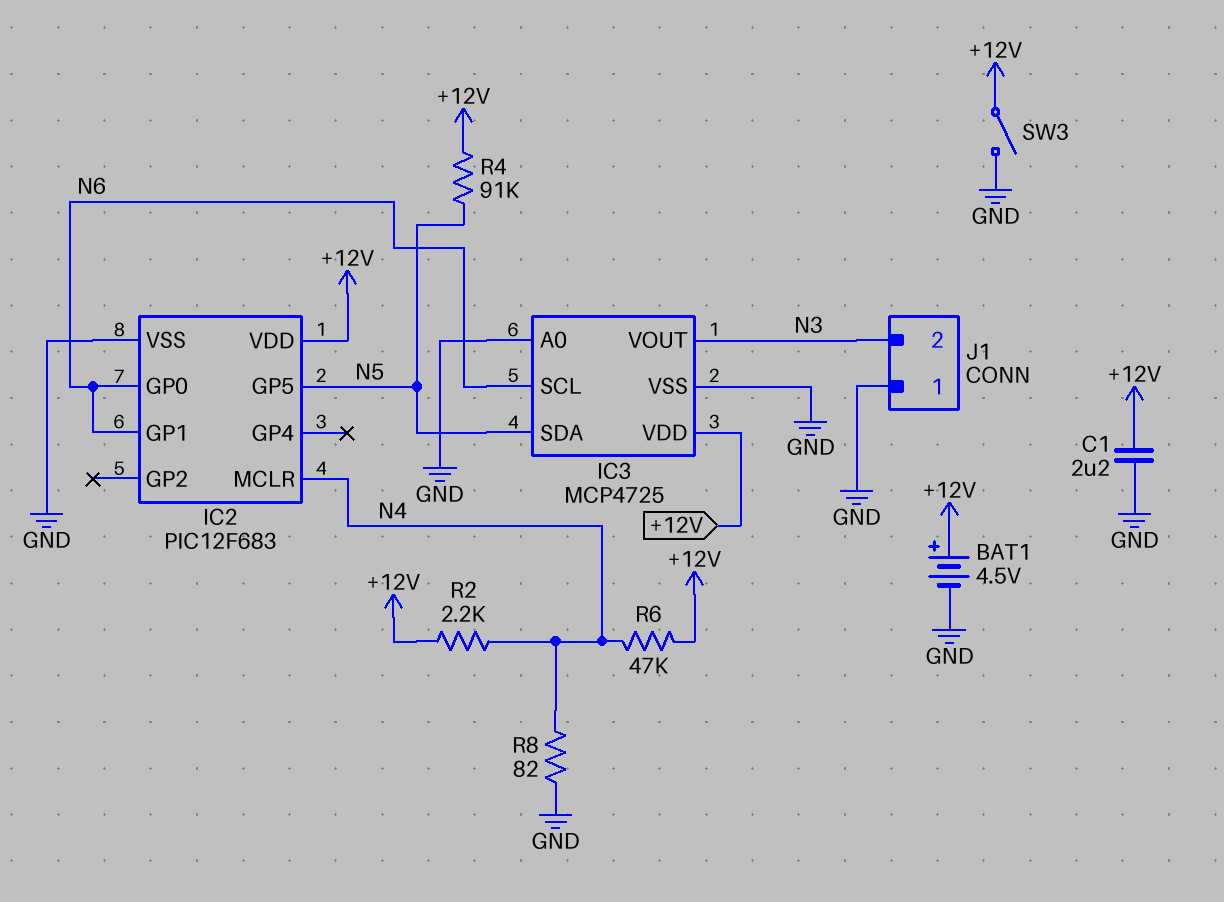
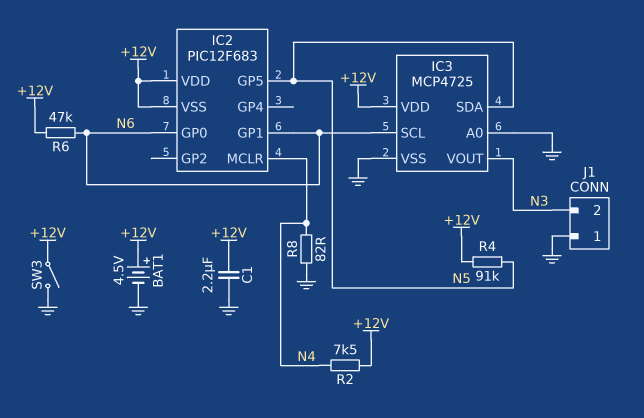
IC2 pin VSS: GND -> +12V
R2: 2.2k (+12V, N4) -> 7.5k (+12V, N4)
R6: 47k (+12V, N4) -> 47k (+12V, N6)

